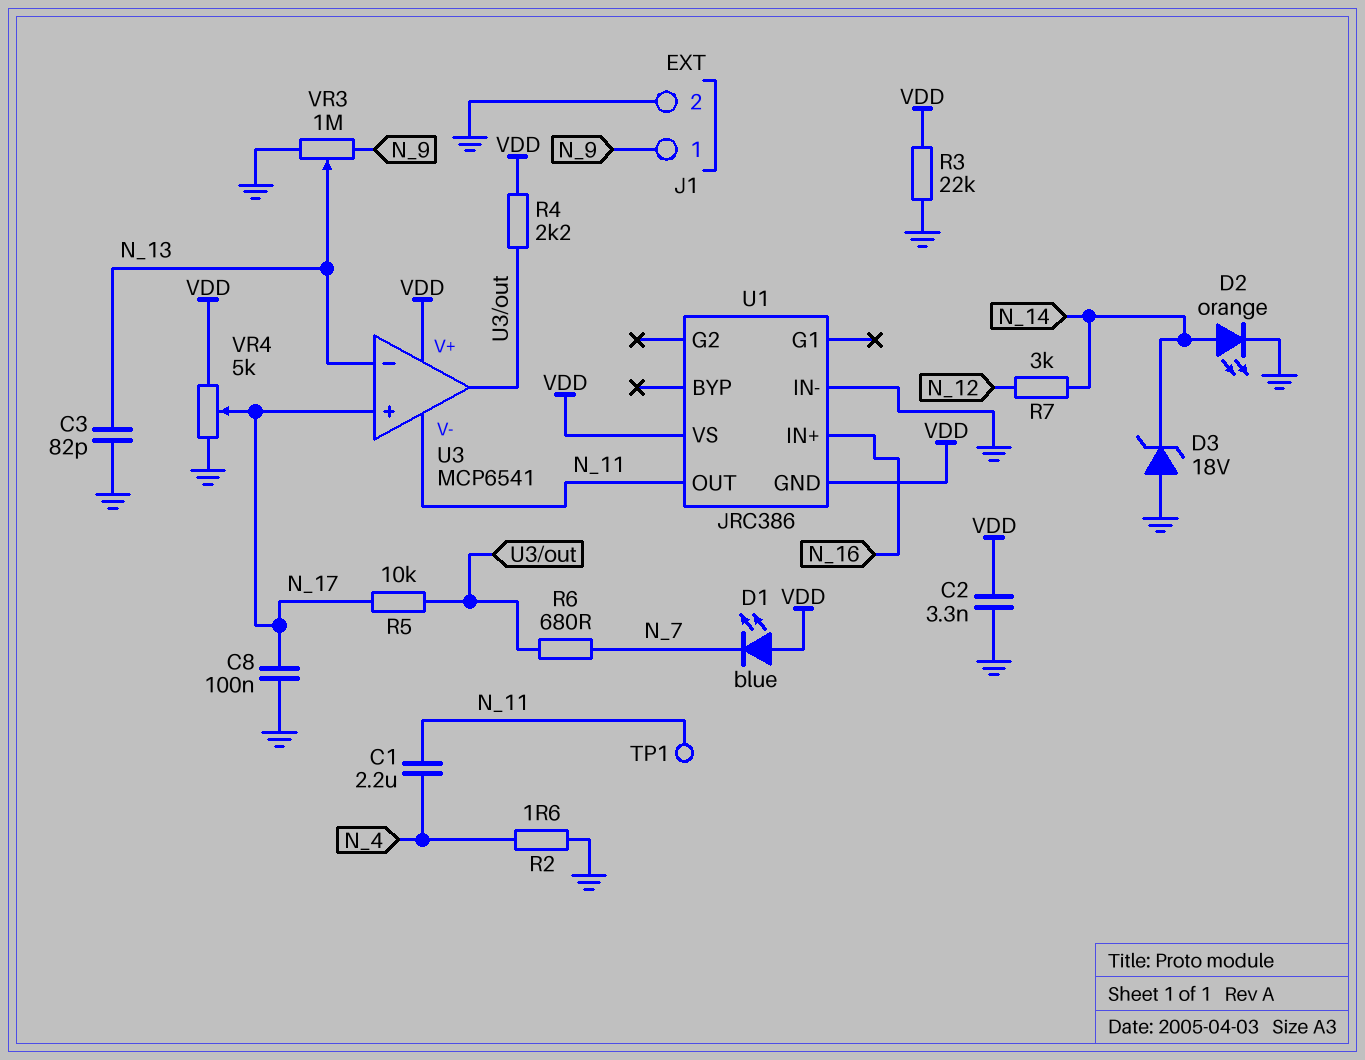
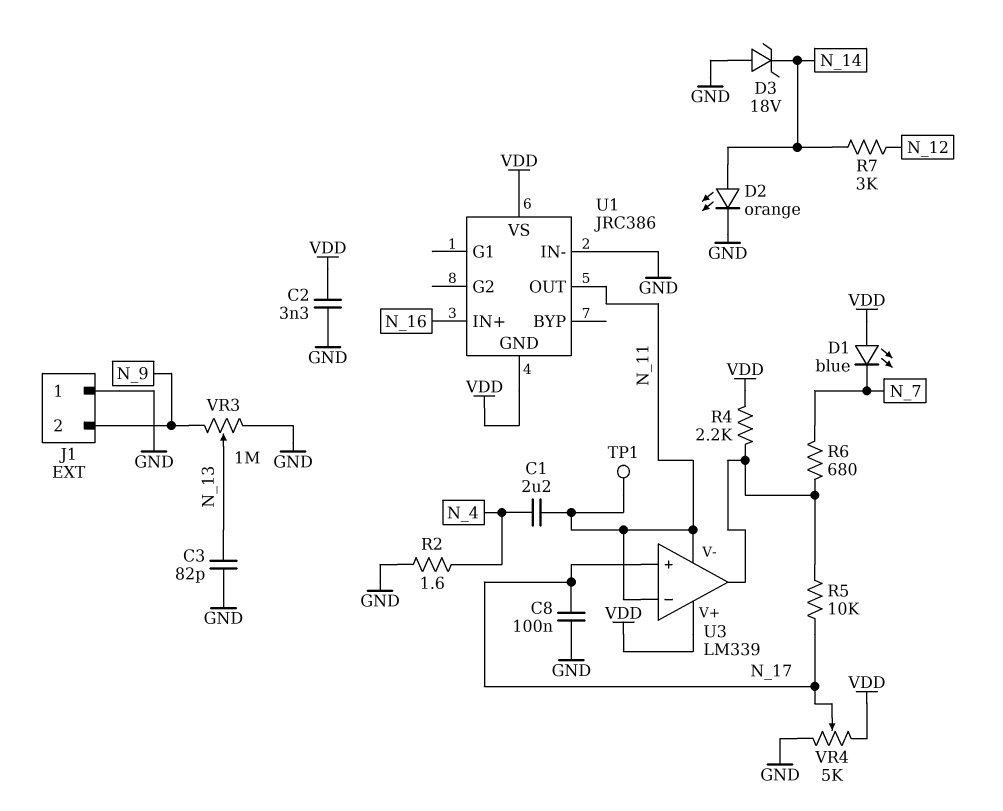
J1 pin 1: N_9 -> GND
J1 pin 2: GND -> N_9
R3: 22k (GND, VDD) -> none
U3: MCP6541 -> LM339
U3 pin in-: N_13 -> N_11

